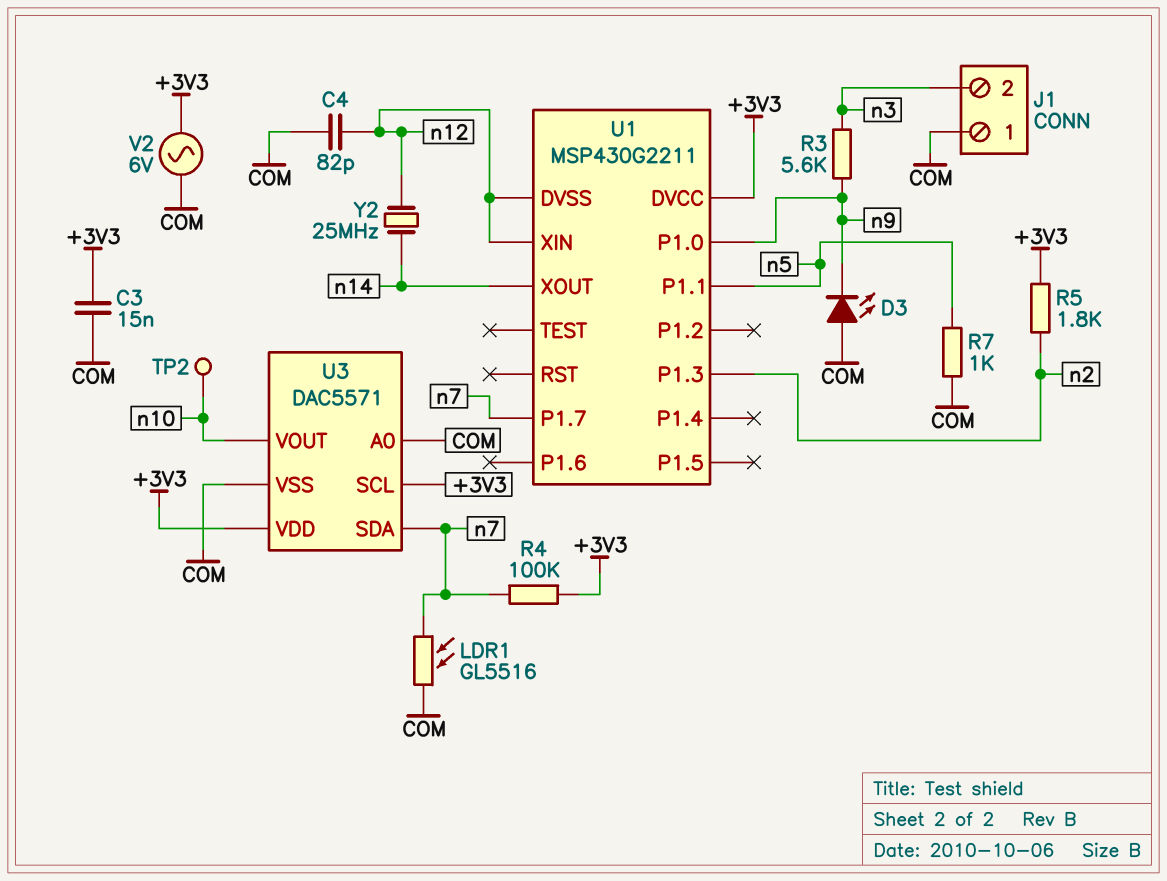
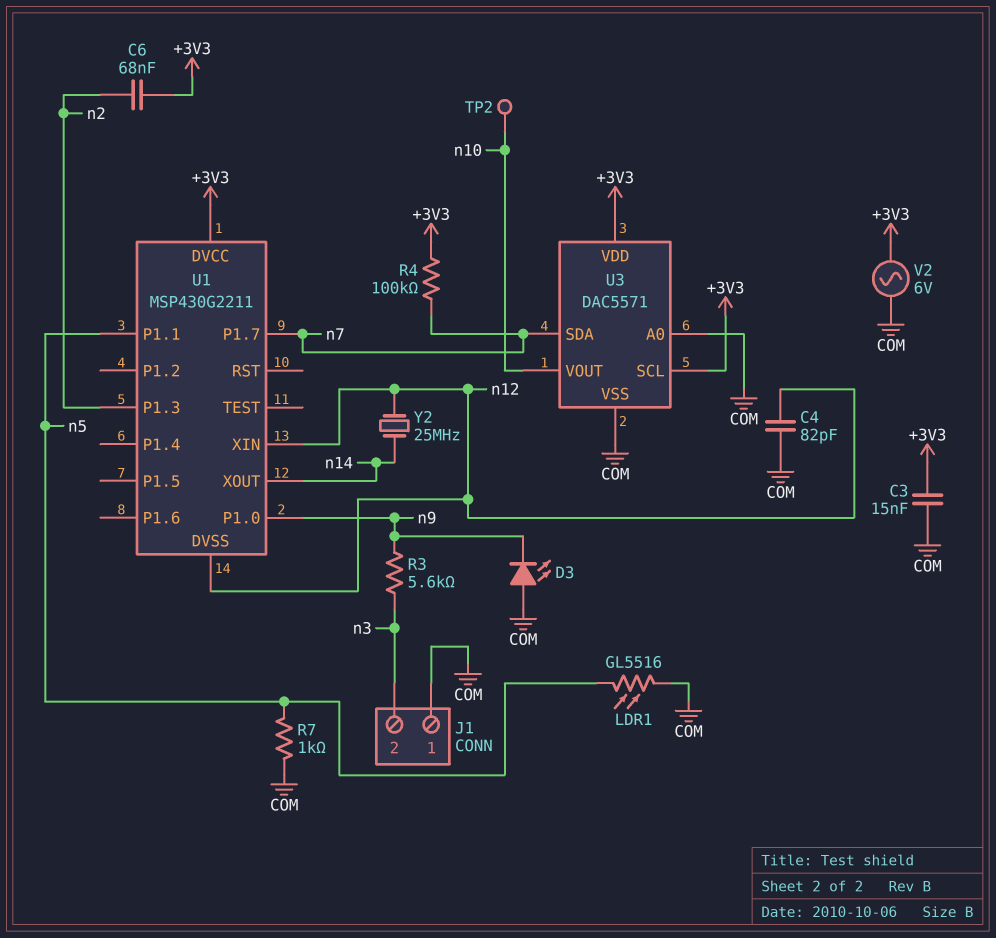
C6: none -> 68nF (+3V3, n2)
LDR1: GL5516 (COM, n7) -> GL5516 (COM, n5)
R5: 1.8k (+3V3, n2) -> none

